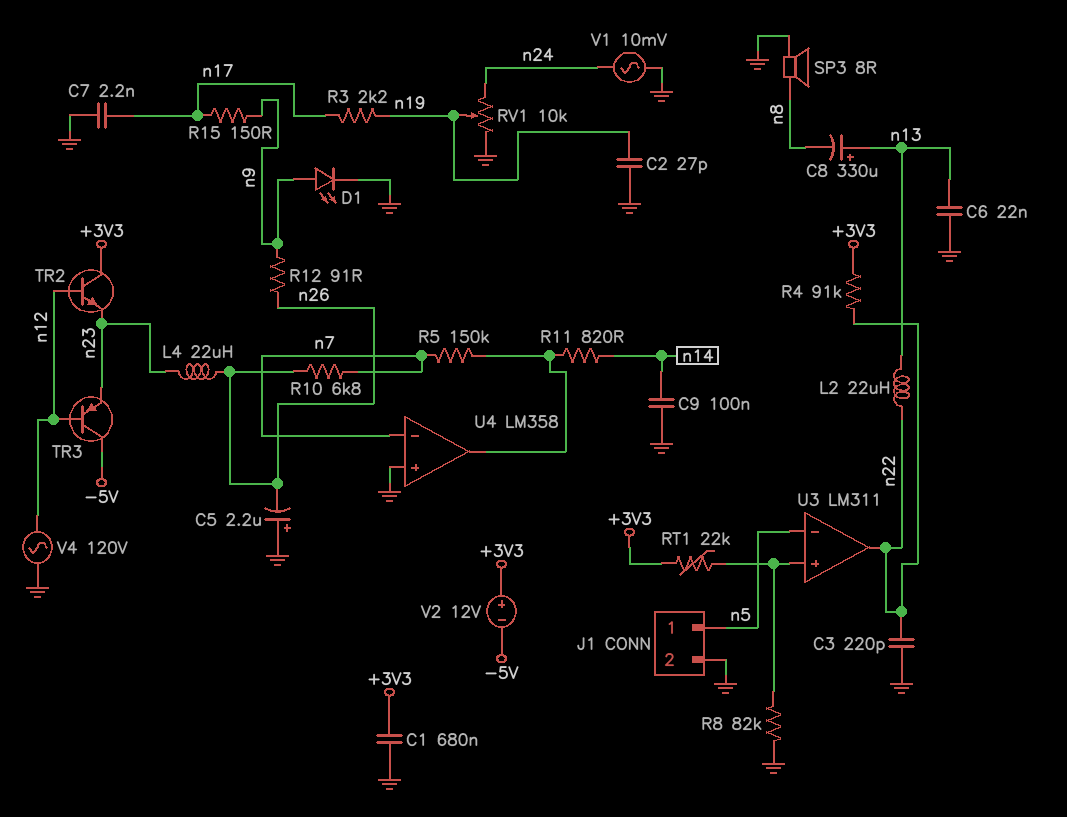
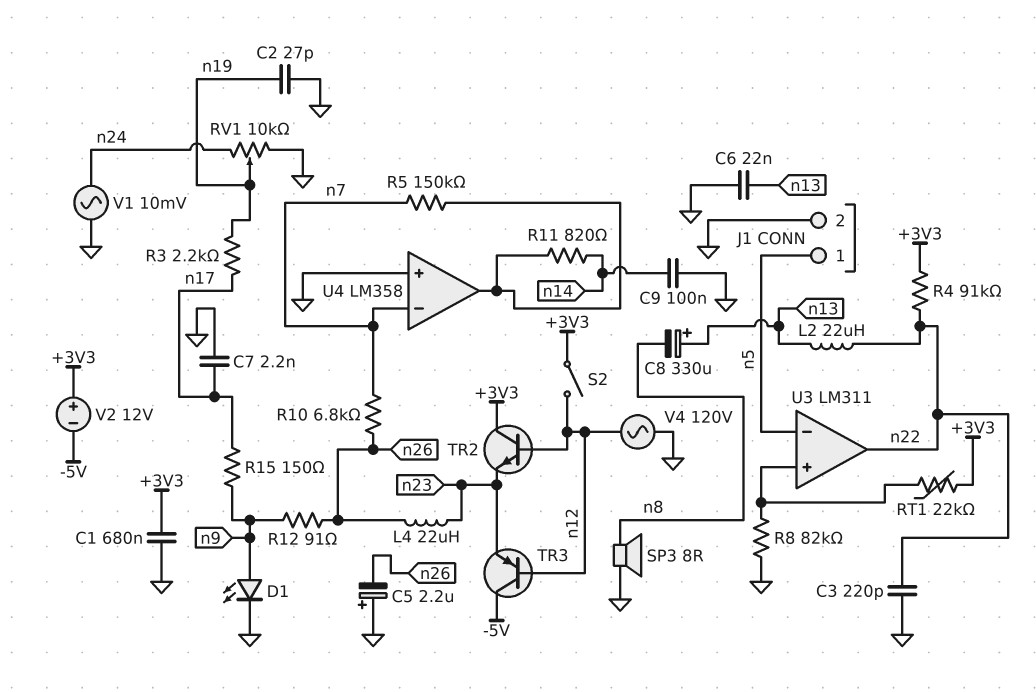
S2: none -> switch (+3V3, n12)

